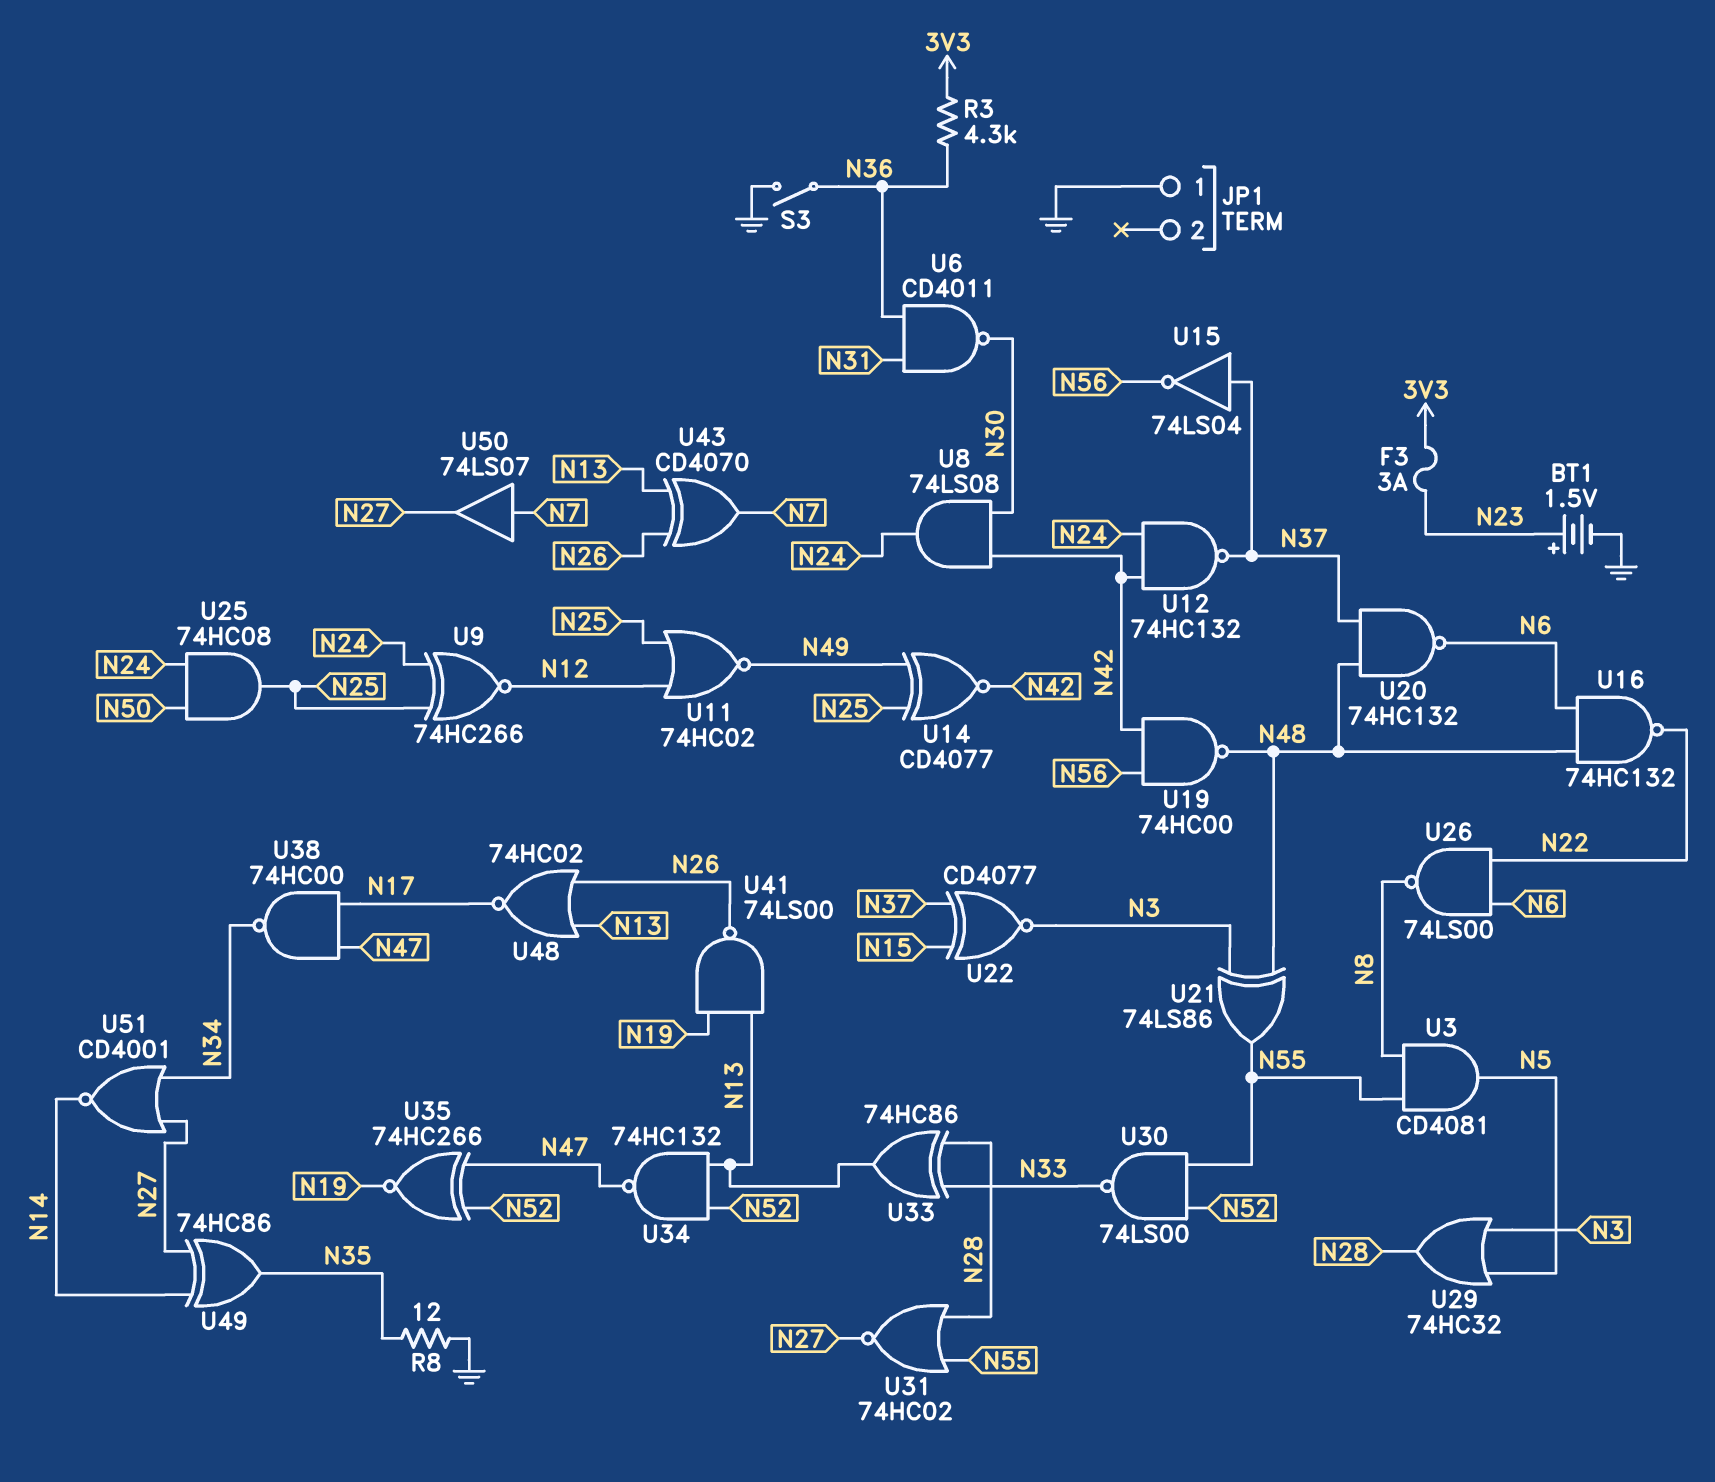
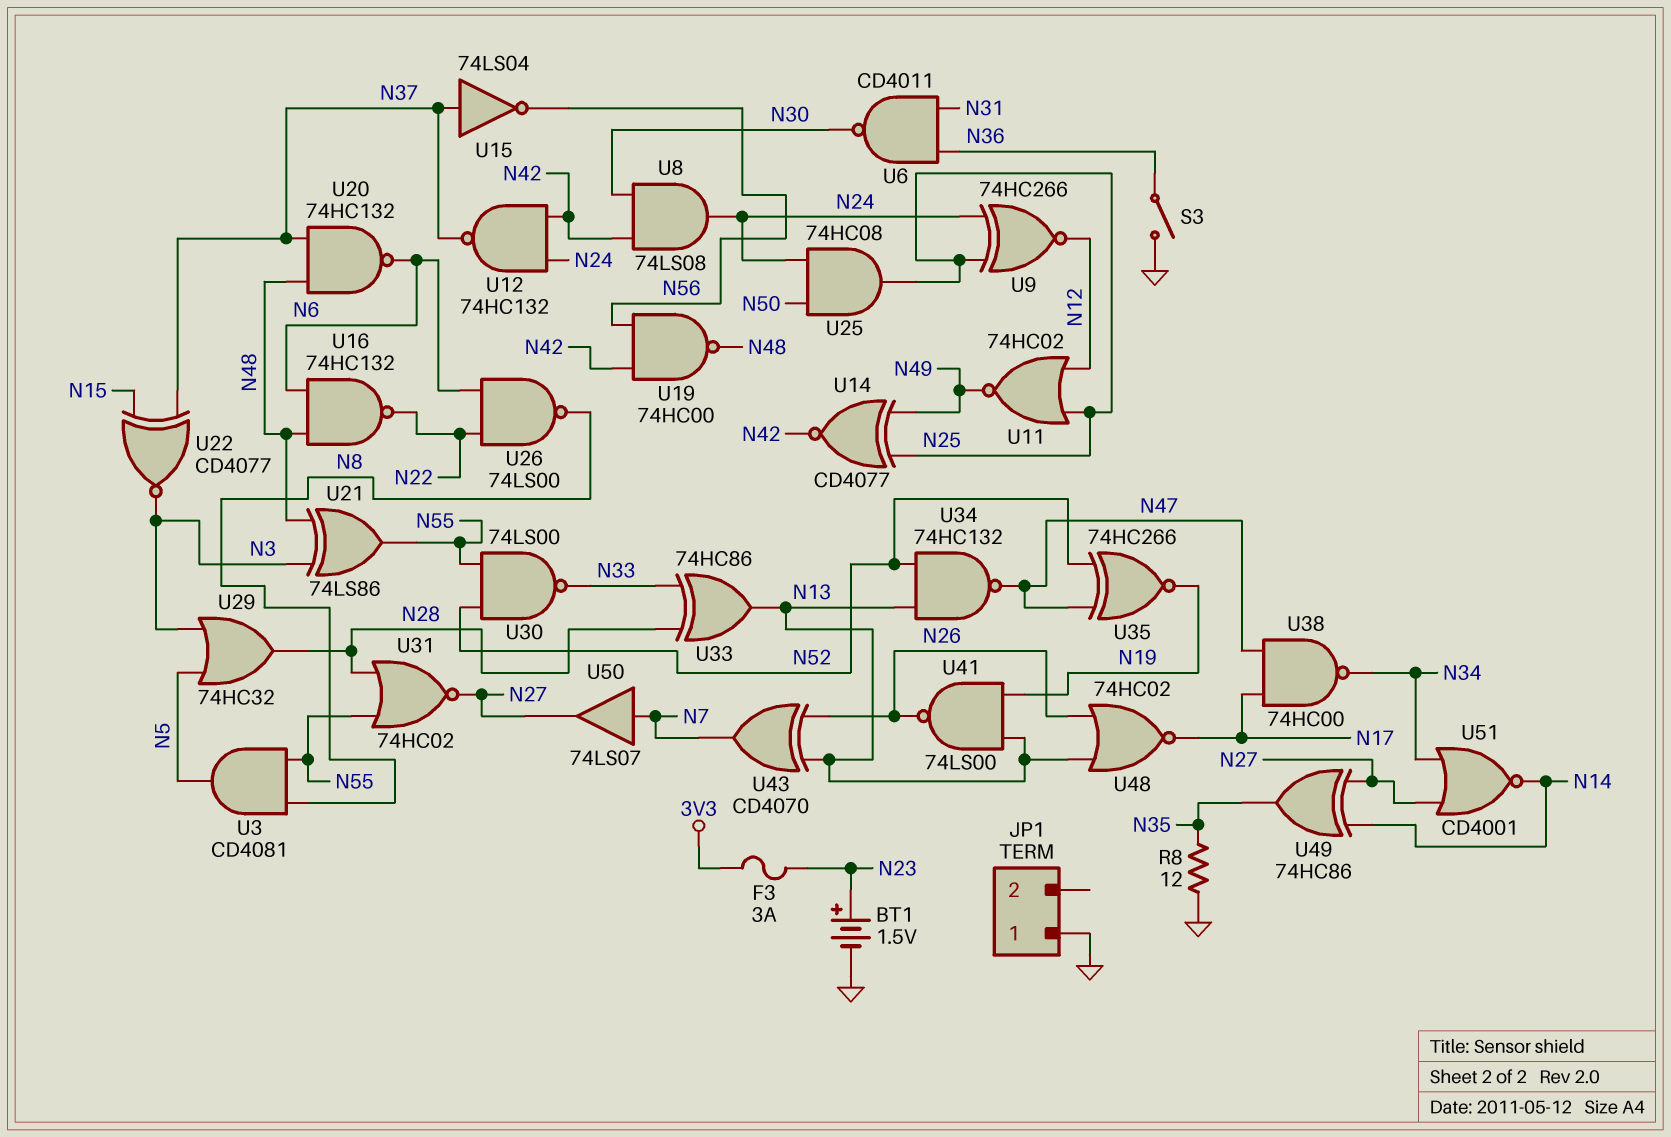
R3: 4.3k (3V3, N36) -> none

